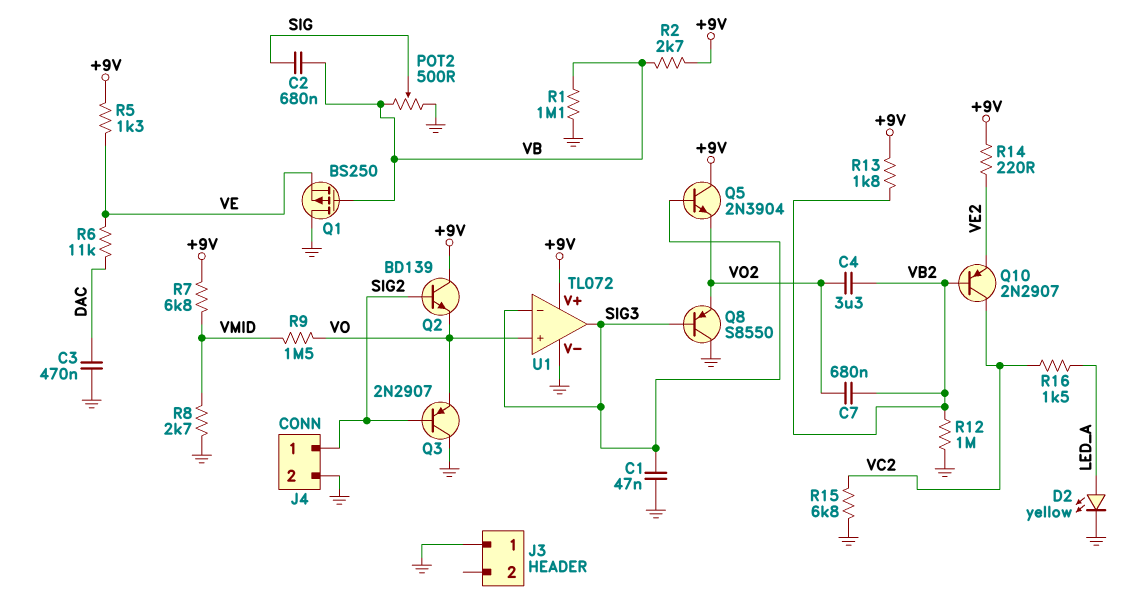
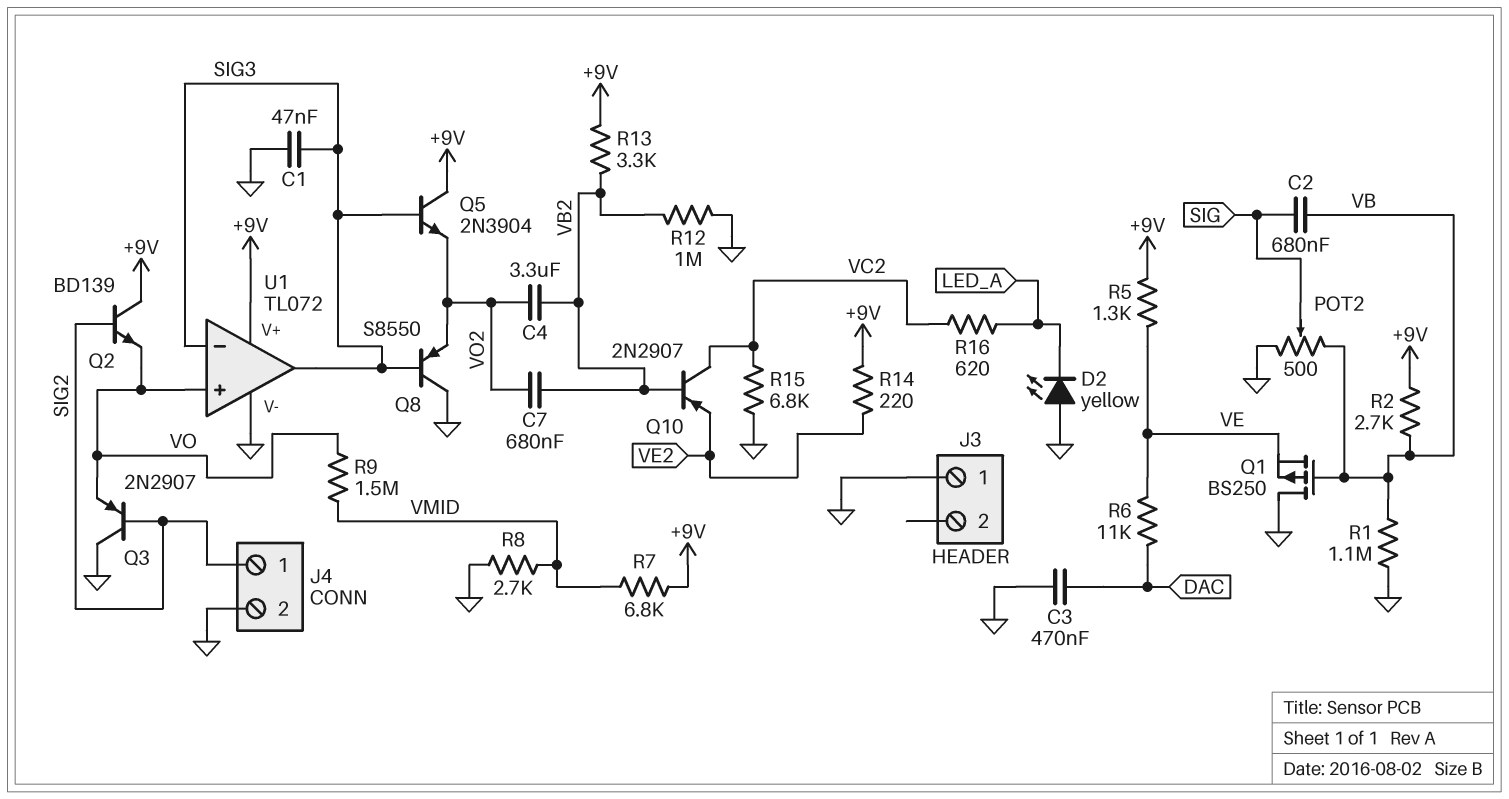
D2: LED yellow (A LED_A, K GND) -> LED yellow (A GND, K LED_A)
R13: 1.8k (+9V, VB2) -> 3.3k (+9V, VB2)
R16: 1.5k (LED_A, VC2) -> 620 (LED_A, VC2)

